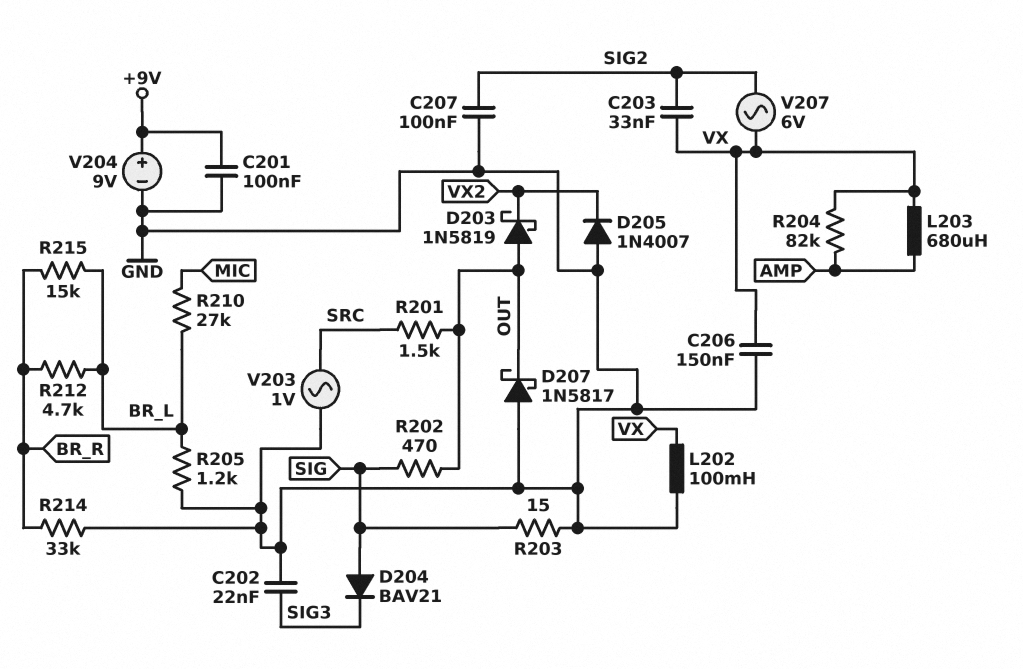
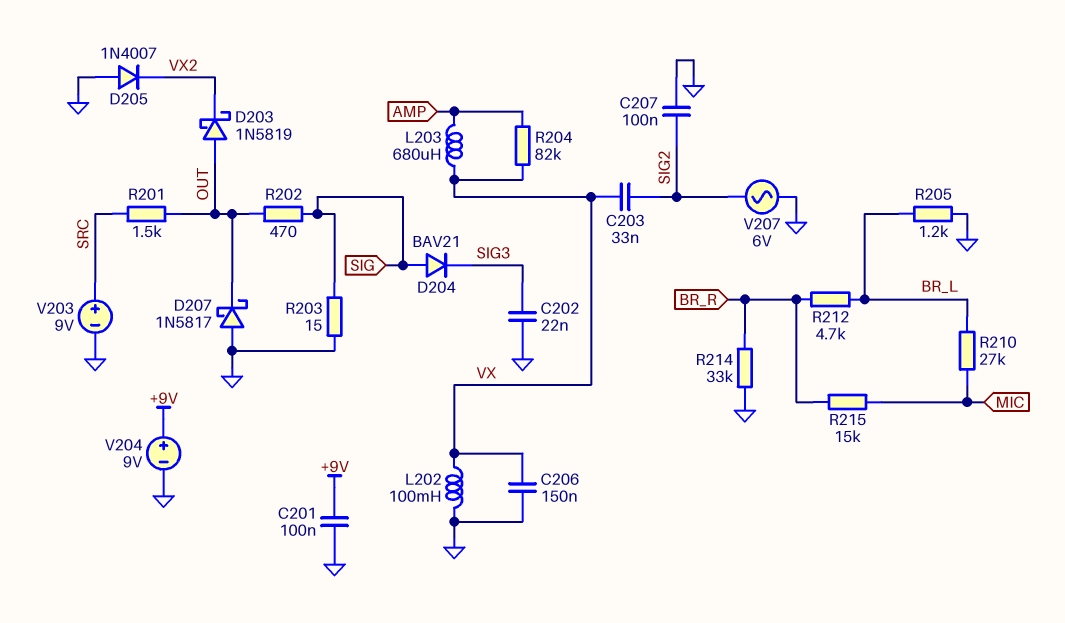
R215: 15k (BR_L, BR_R) -> 15k (BR_R, MIC)
V203: AC 1V (GND, SRC) -> 9V (plus SRC, minus GND)
V207: AC 6V (SIG2, VX) -> AC 6V (GND, SIG2)

